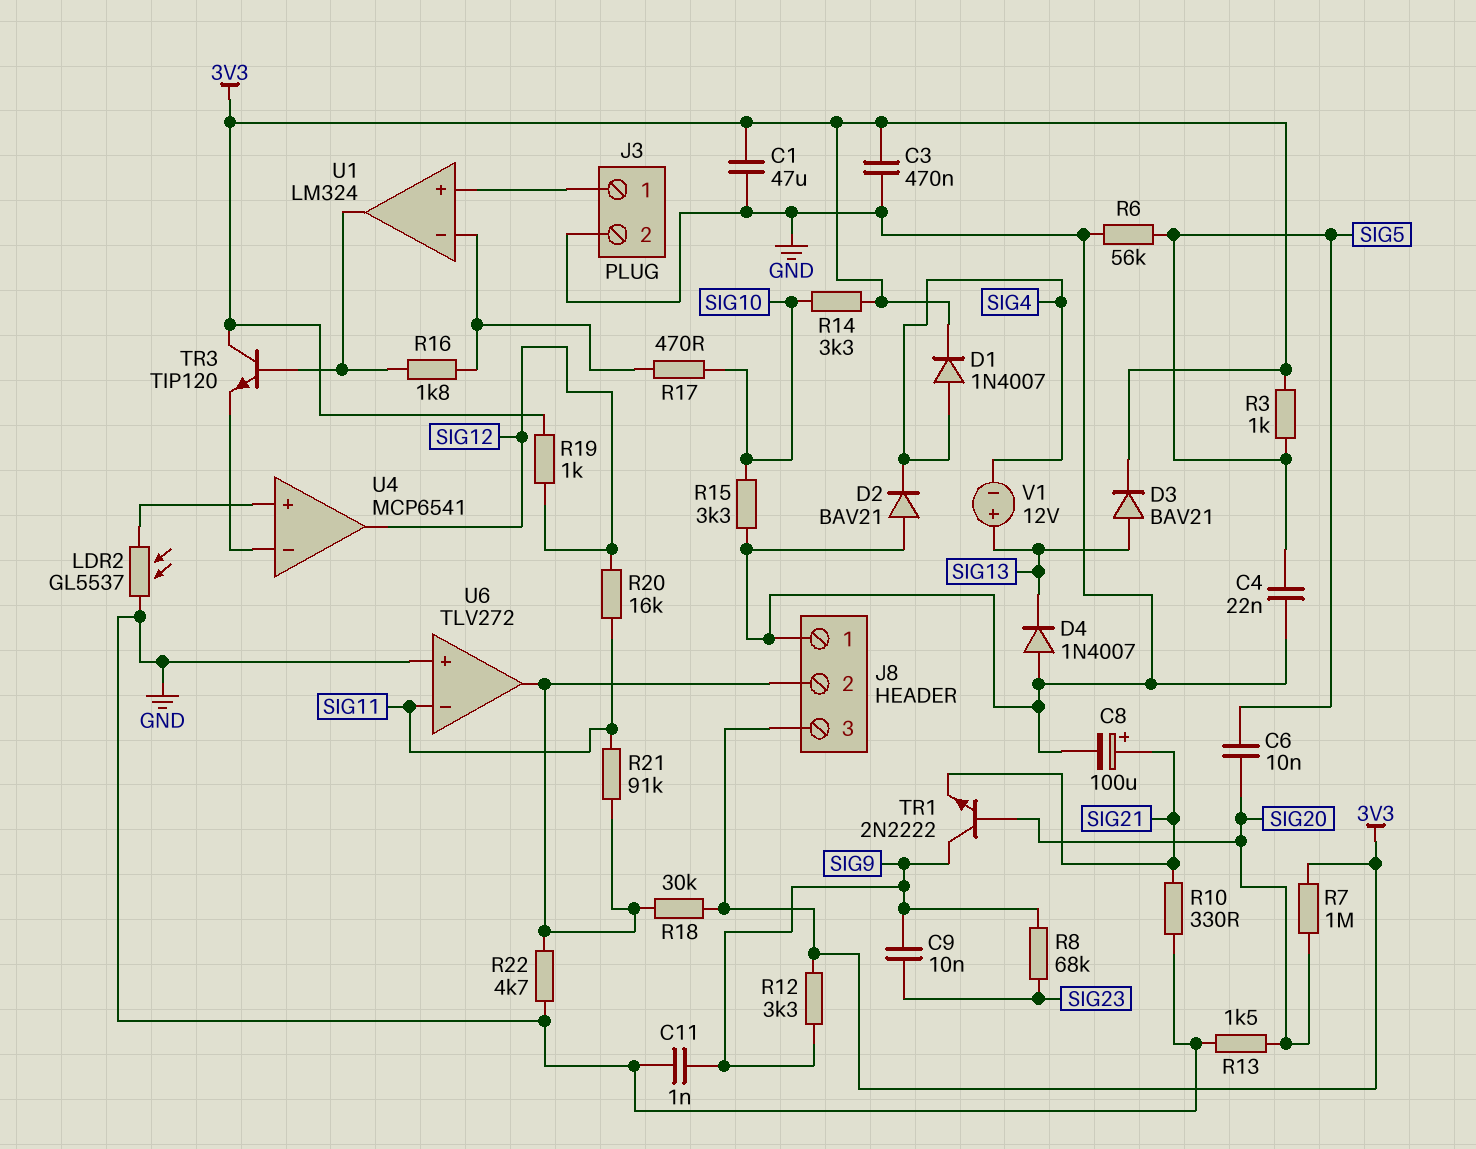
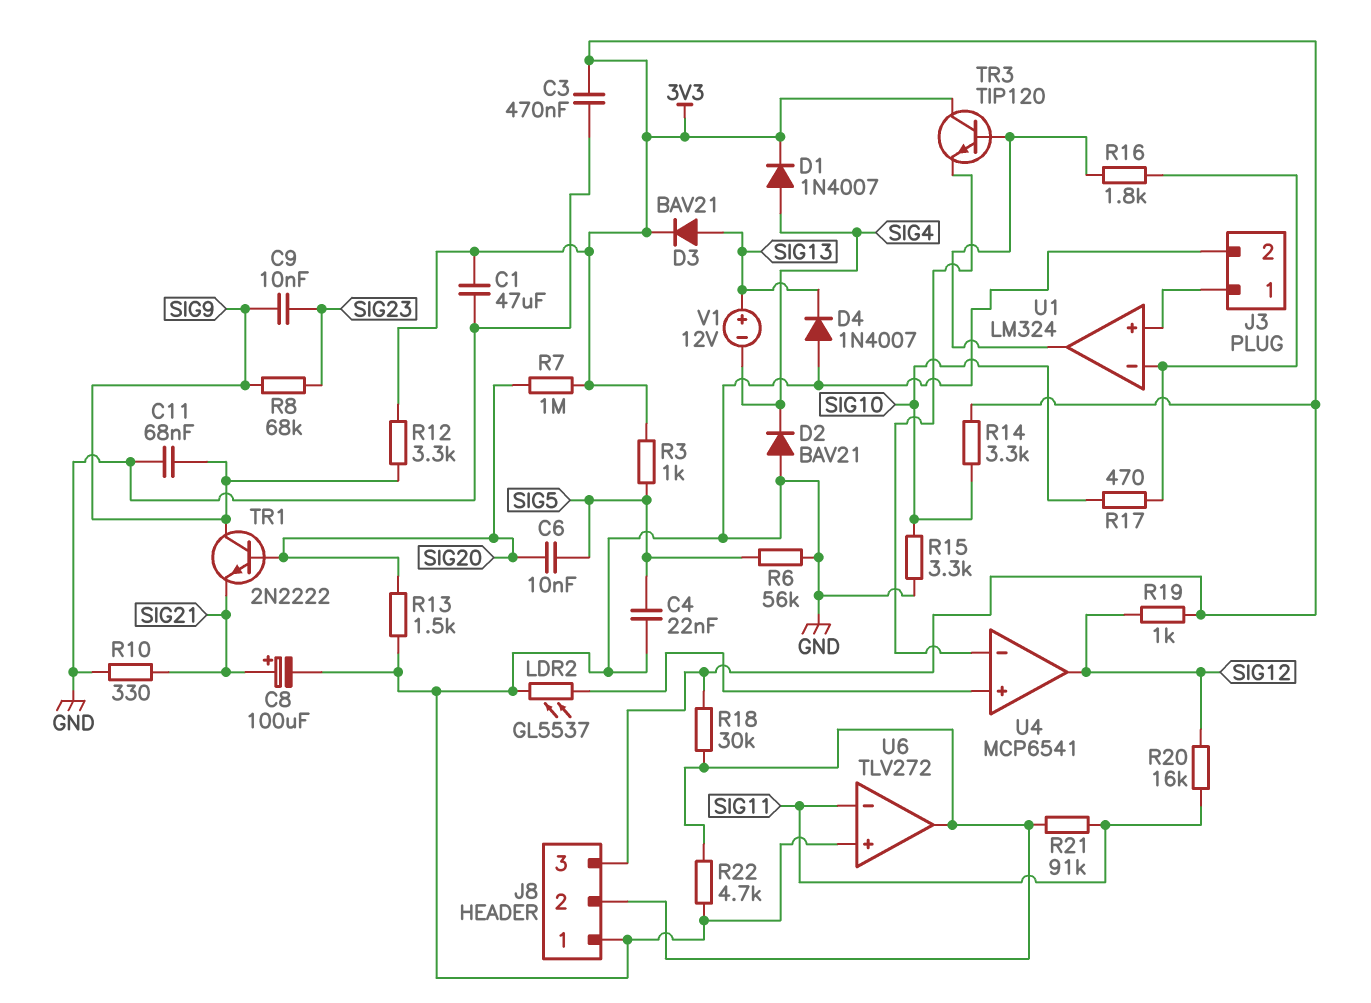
C11: 1nF (GND, SIG9) -> 68nF (GND, SIG9)

